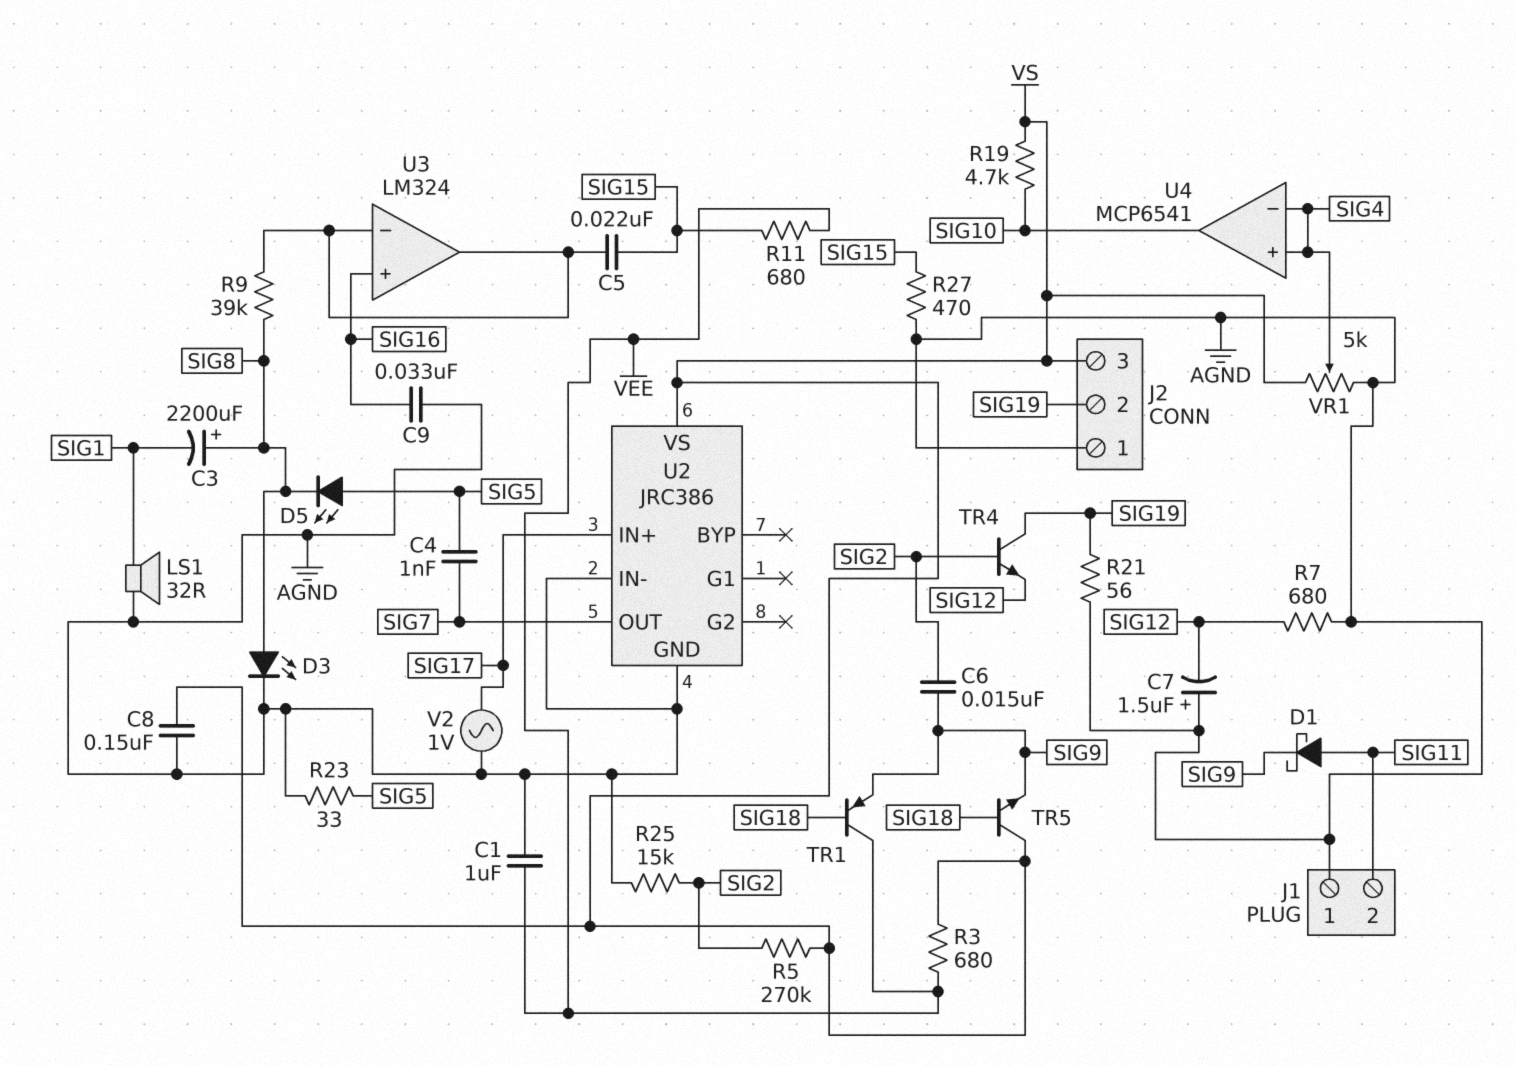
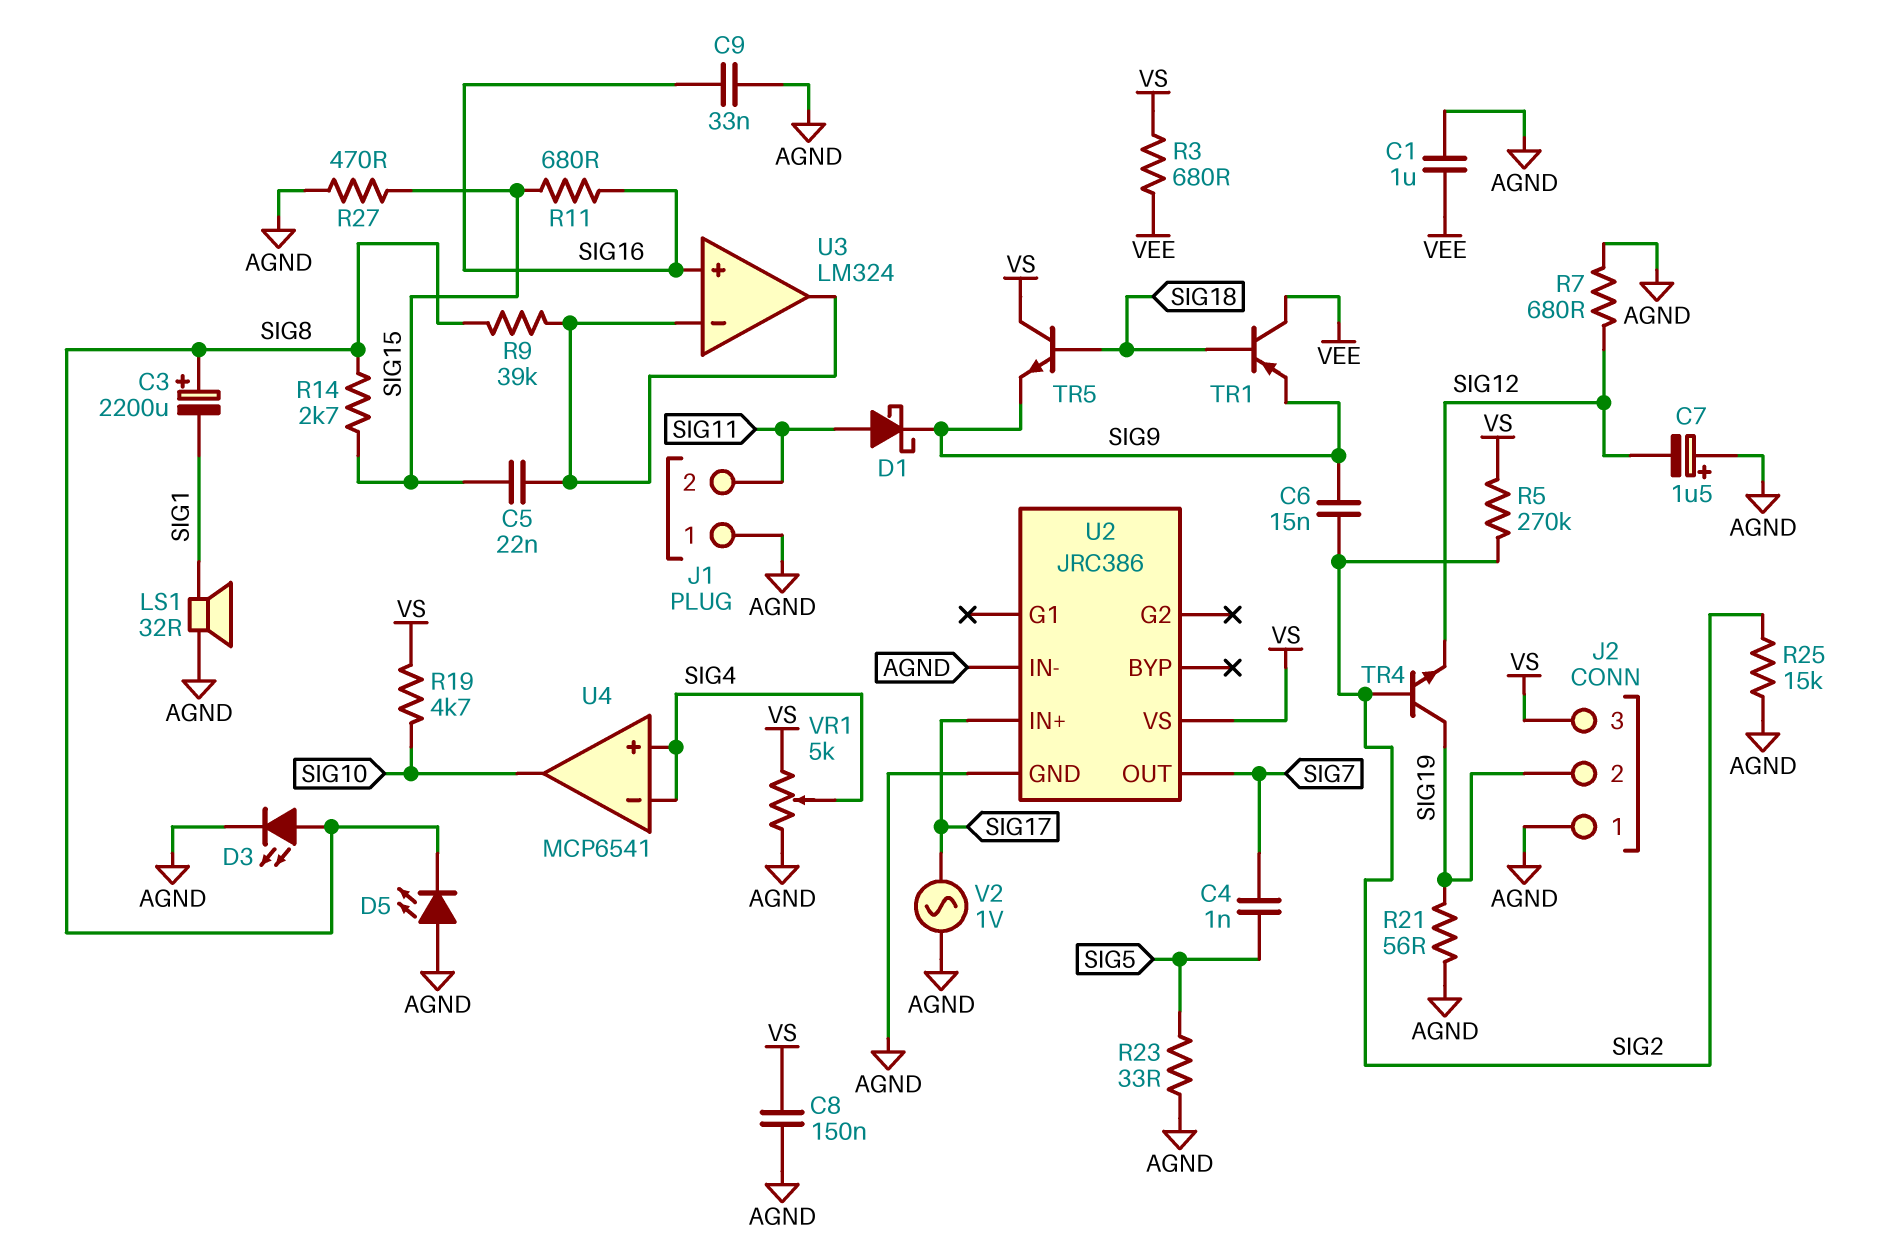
D5: LED (A SIG5, K SIG8) -> LED (A AGND, K SIG8)
R11: 680 (SIG15, VEE) -> 680 (SIG15, SIG16)
R14: none -> 2.7k (SIG8, SIG15)

